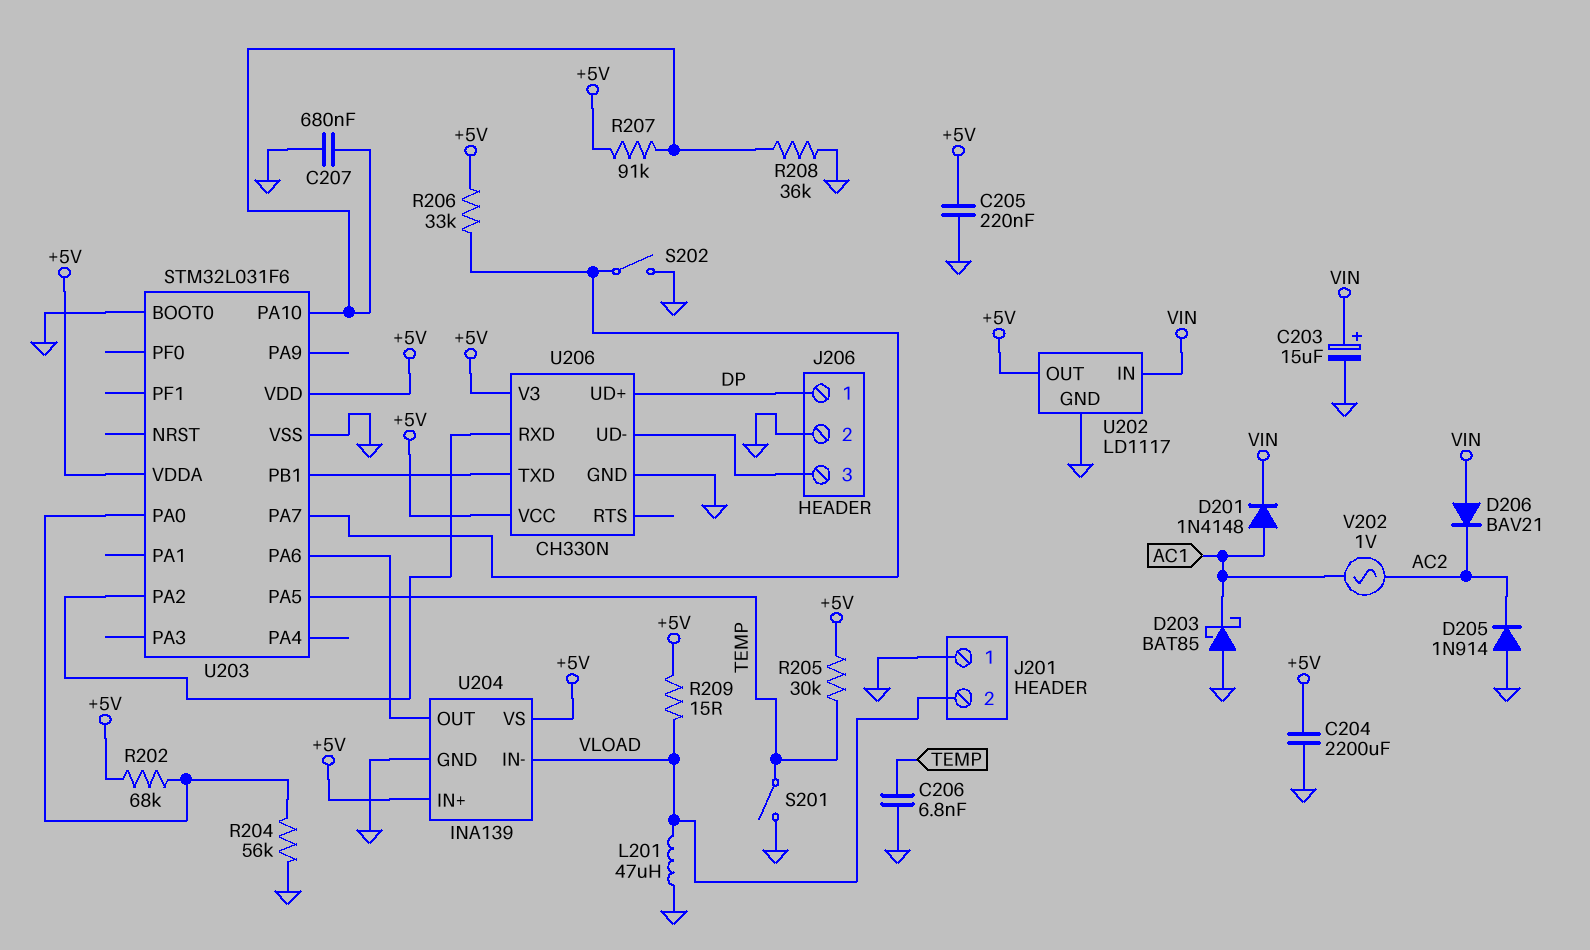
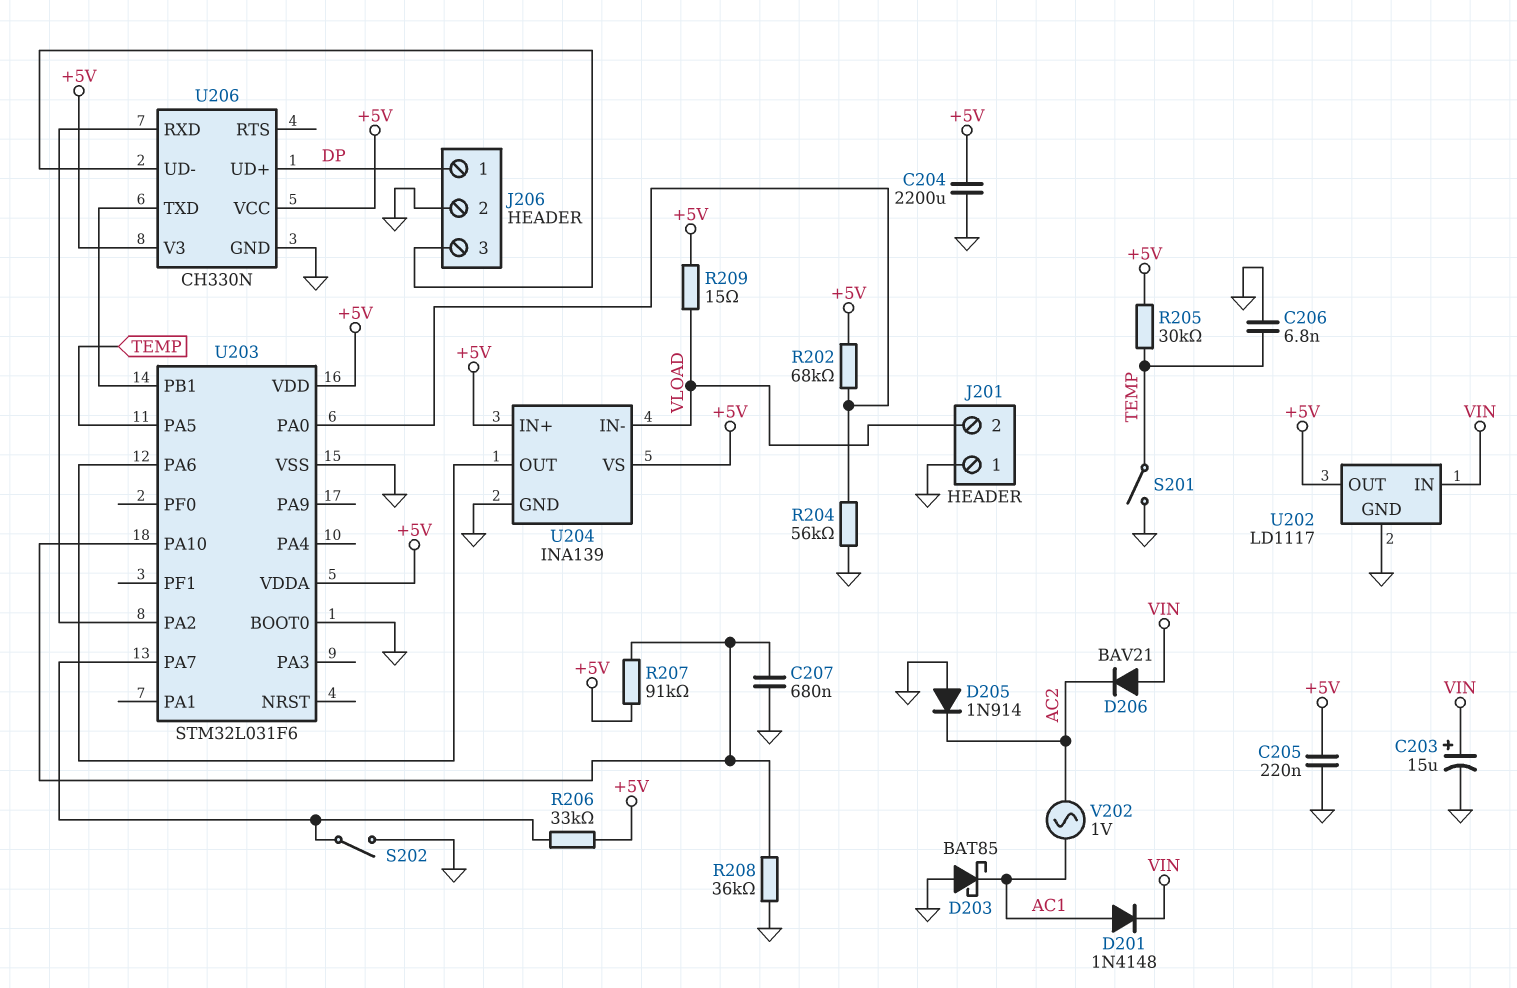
L201: 47uH (GND, VLOAD) -> none

